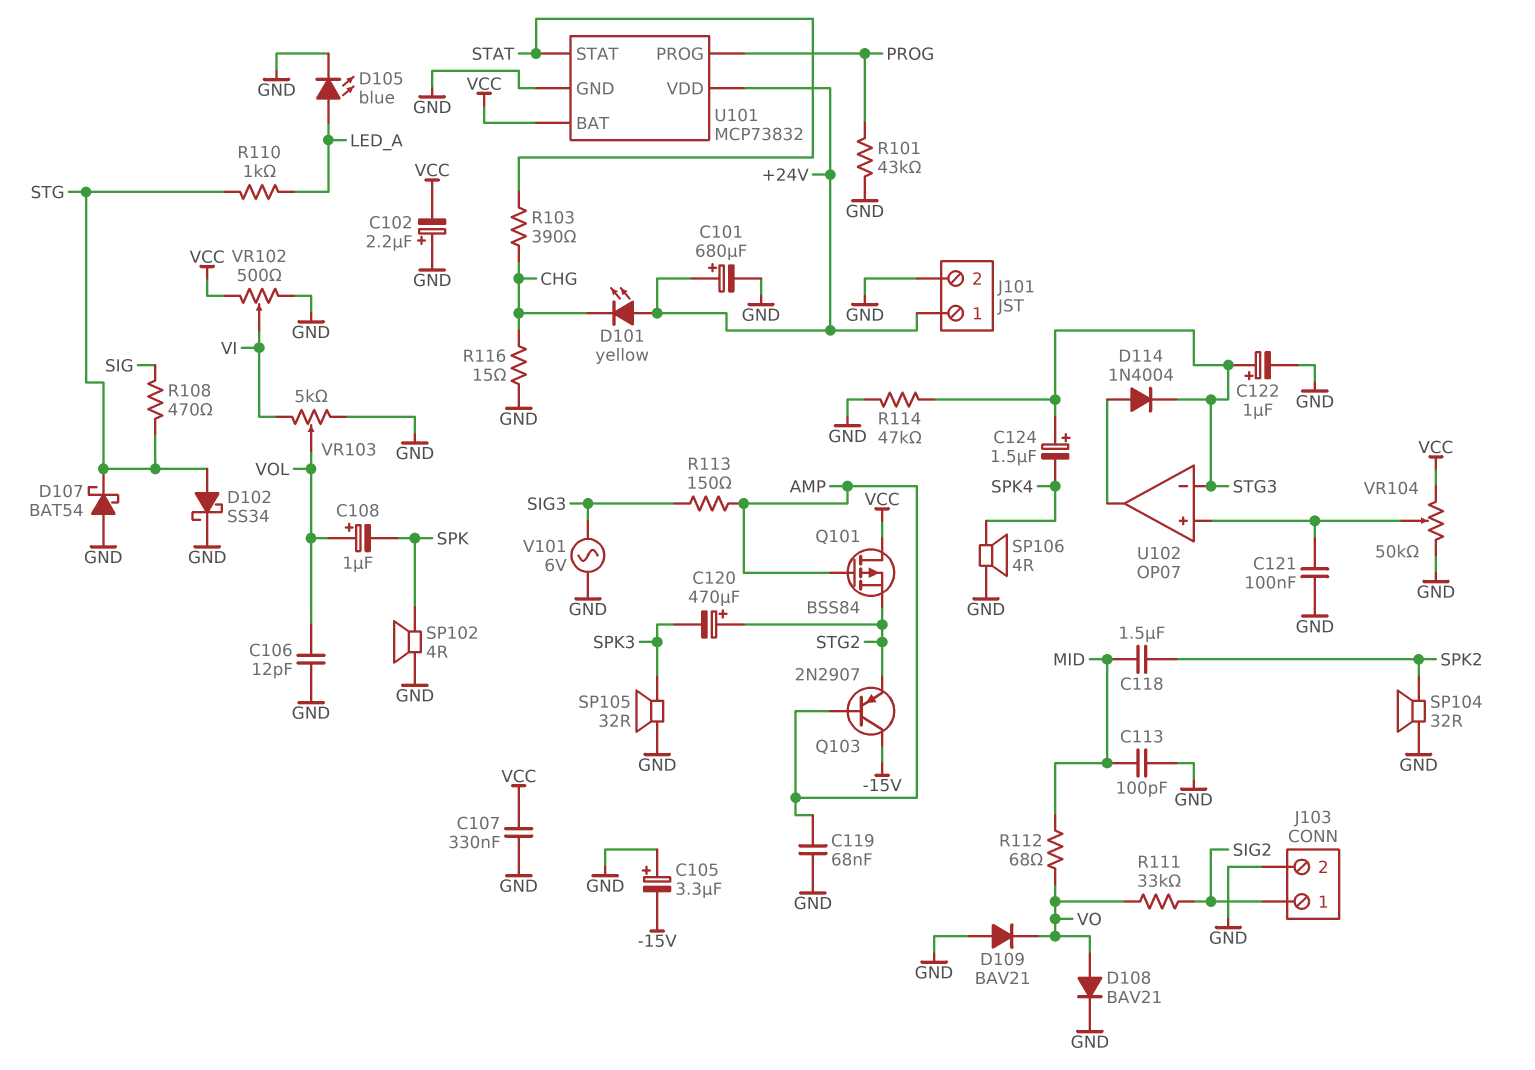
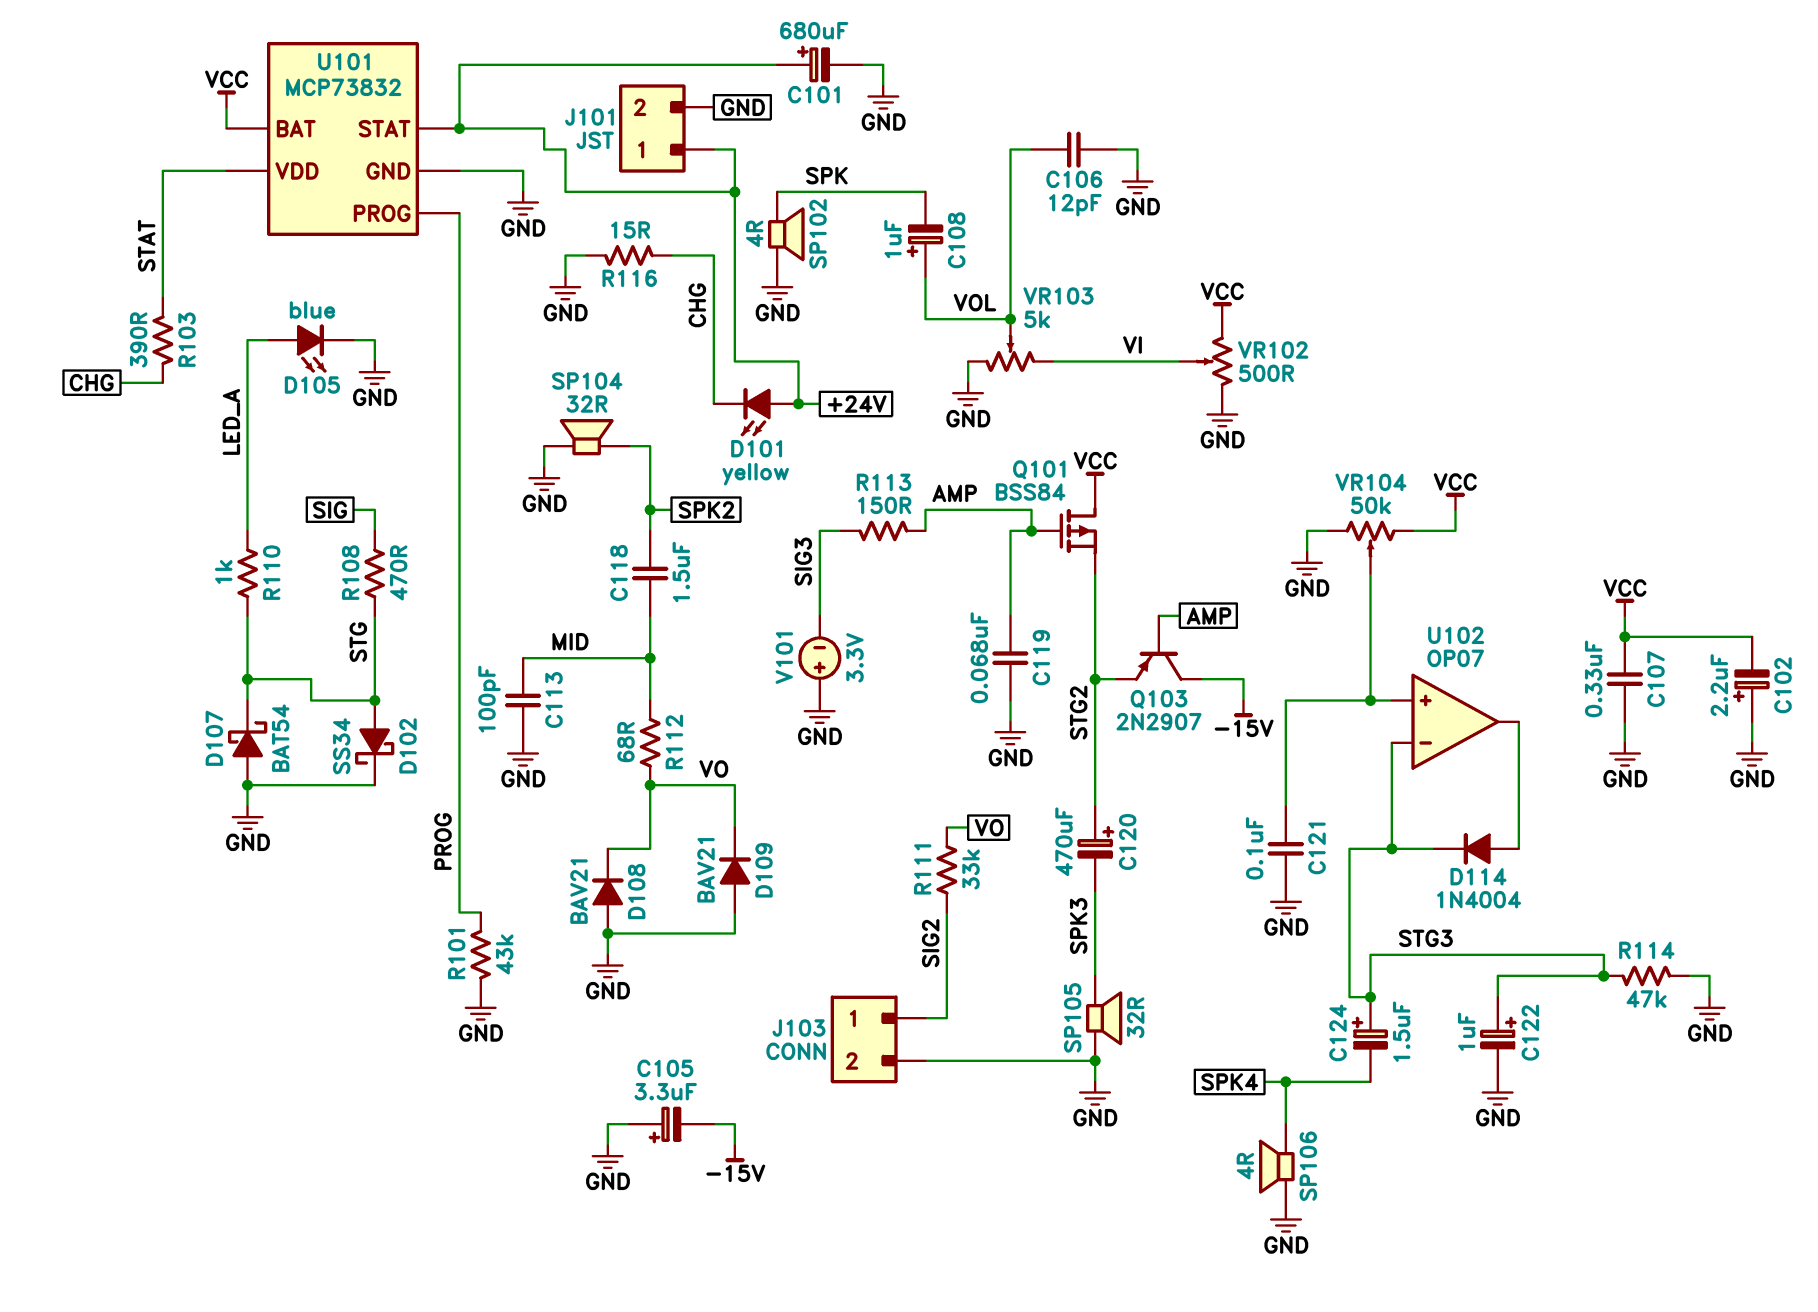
D108: diode BAV21 (A VO, K GND) -> diode BAV21 (A GND, K VO)
U101 pin STAT: STAT -> +24V
U101 pin VDD: +24V -> STAT
V101: AC 6V (GND, SIG3) -> 3.3V (plus GND, minus SIG3)

